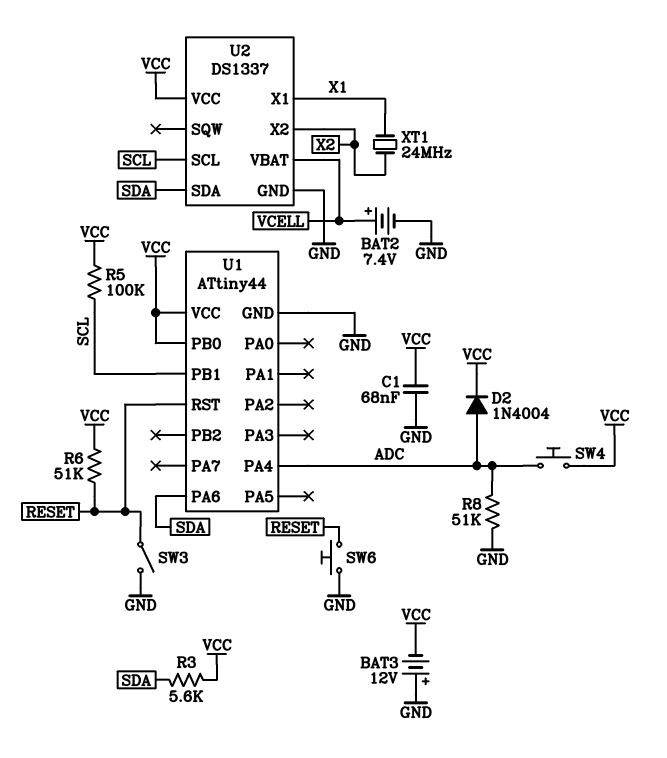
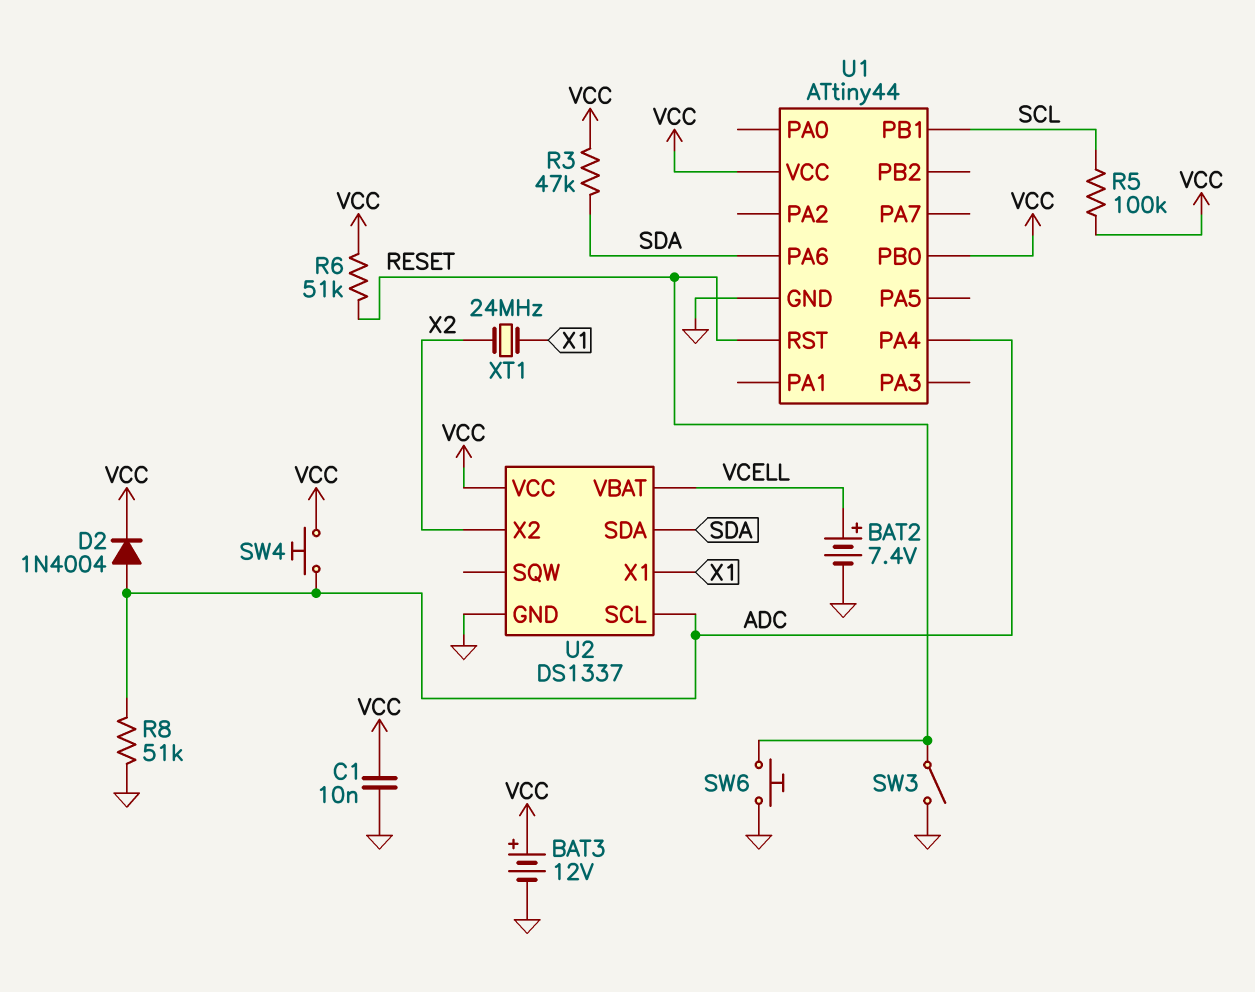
BAT3: 12V (plus GND, minus VCC) -> 12V (plus VCC, minus GND)
C1: 68nF (GND, VCC) -> 10nF (GND, VCC)
R3: 5.6k (SDA, VCC) -> 47k (SDA, VCC)
U2 pin SCL: SCL -> ADC

